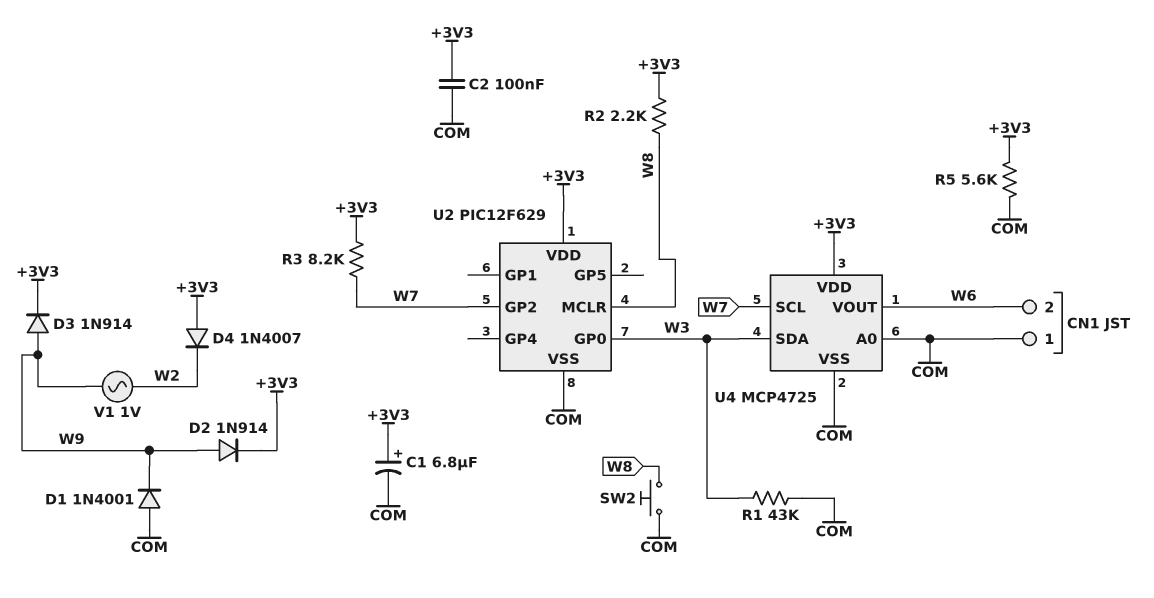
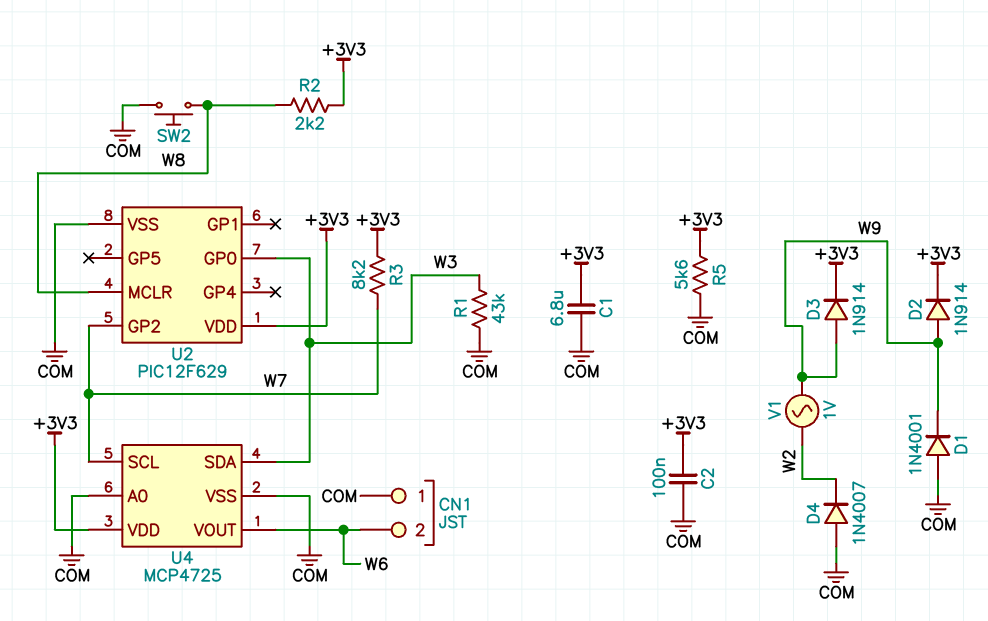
C1: 6.8uF (plus +3V3, minus COM) -> 6.8uF (+3V3, COM)
D4: diode 1N4007 (A +3V3, K W2) -> diode 1N4007 (A COM, K W2)

